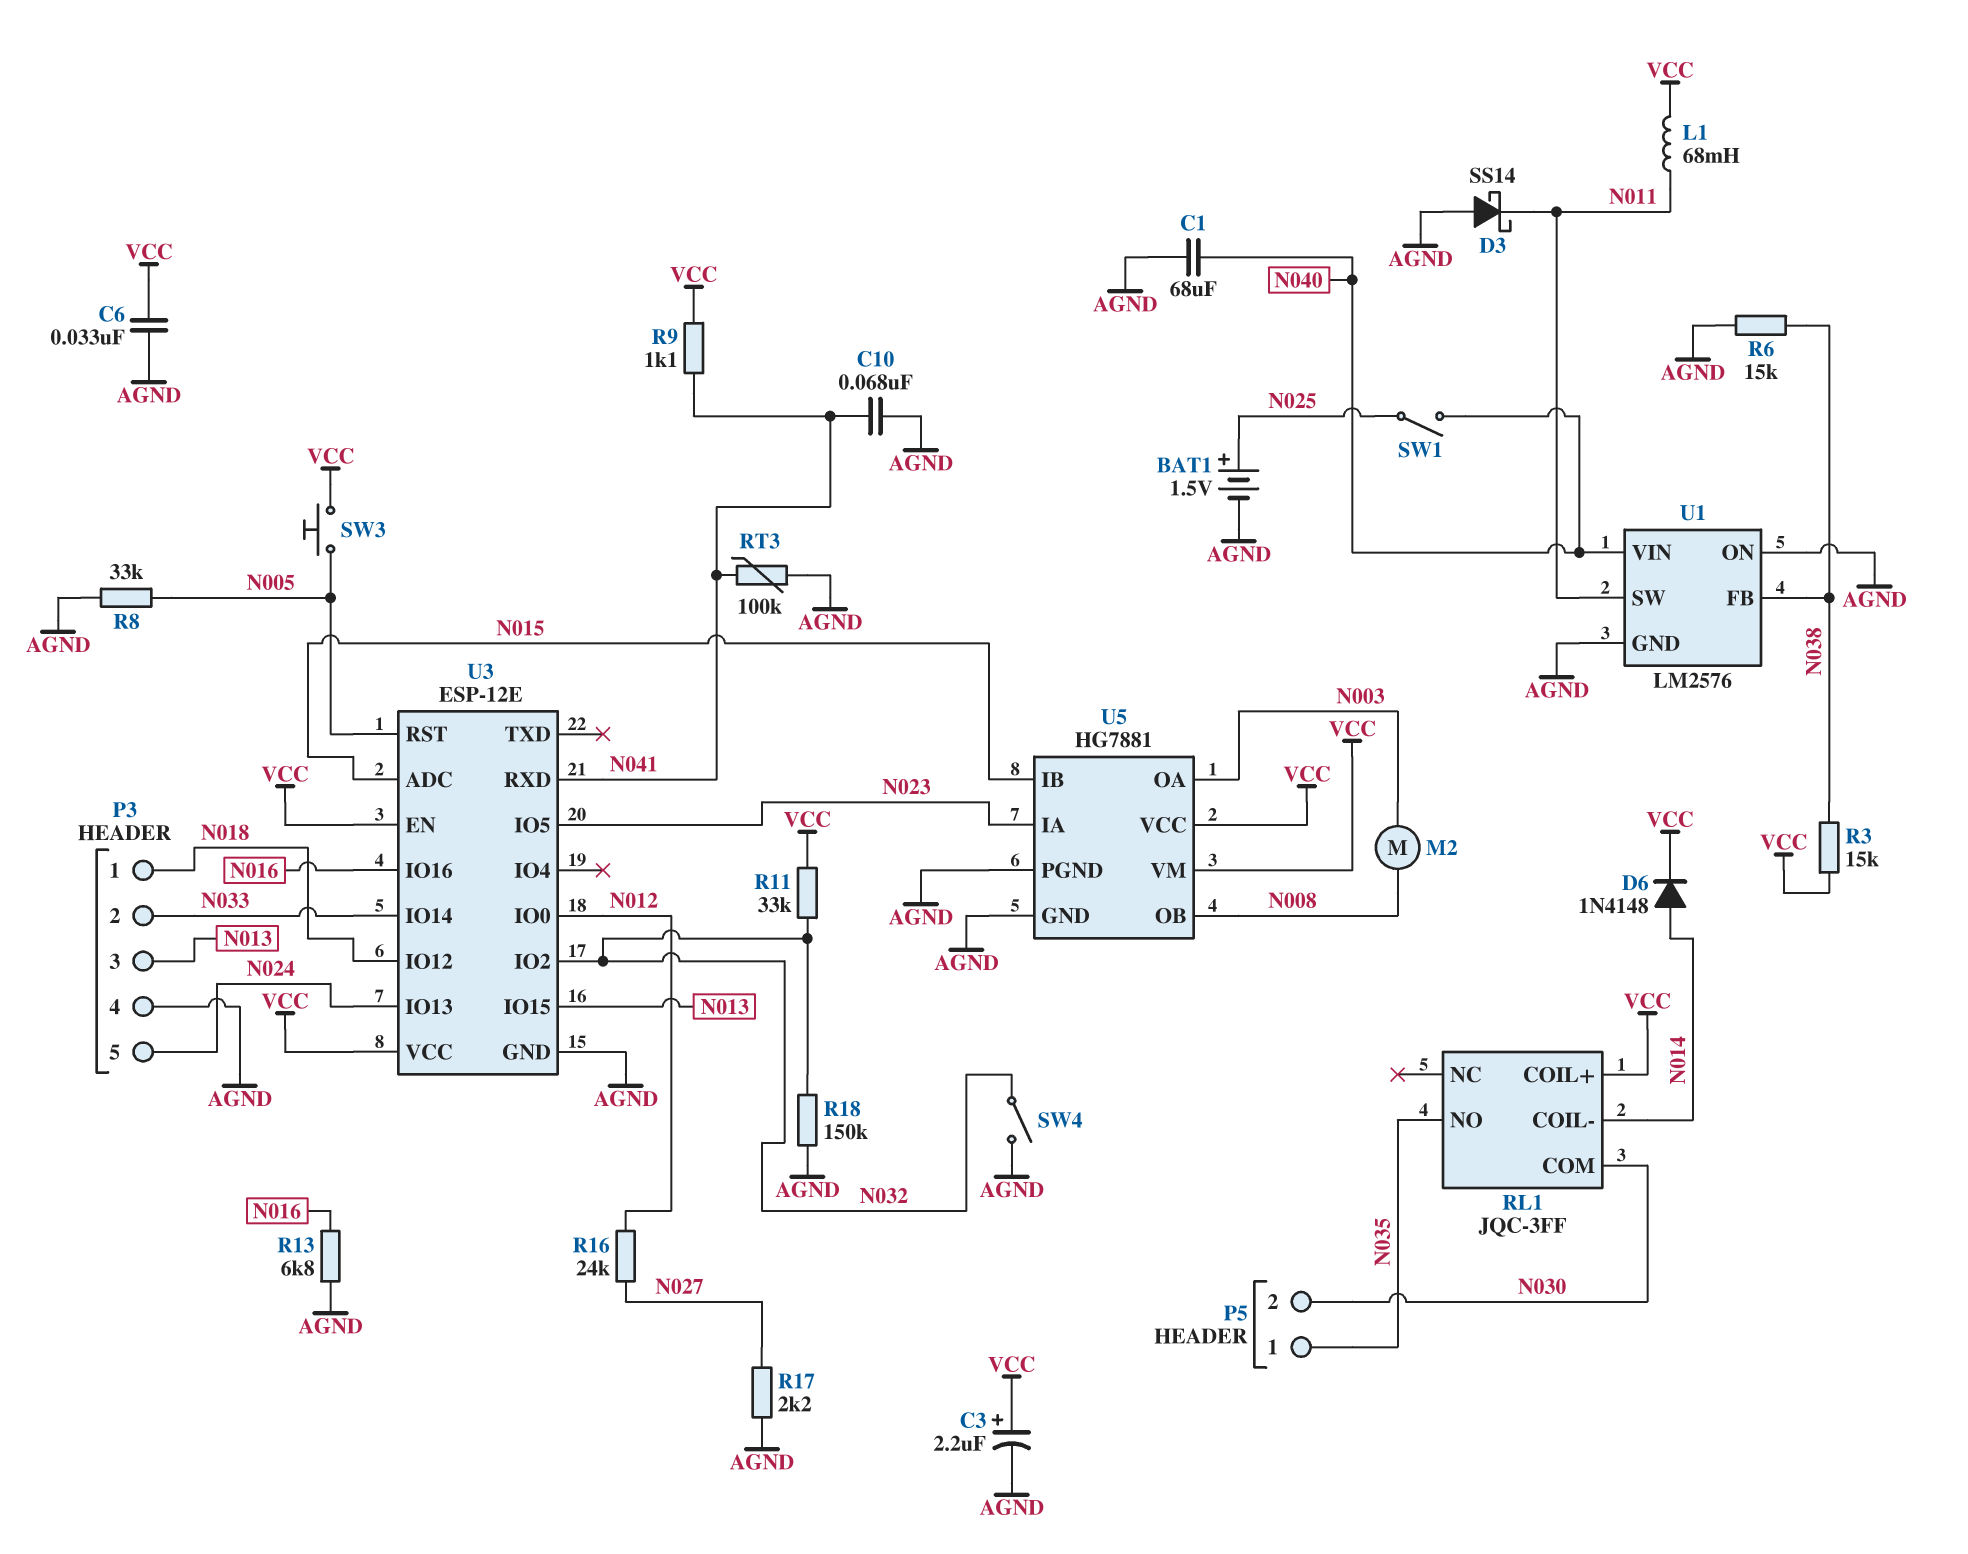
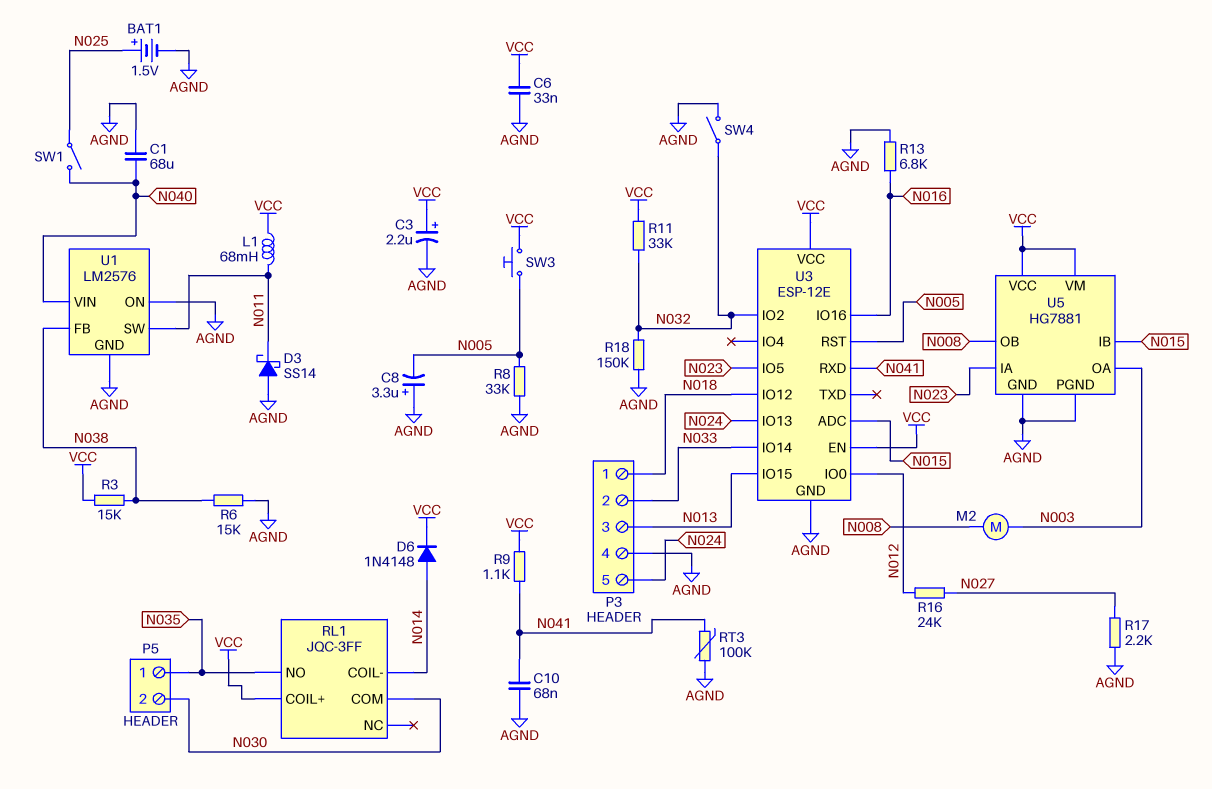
C8: none -> 3.3uF (plus AGND, minus N005)

